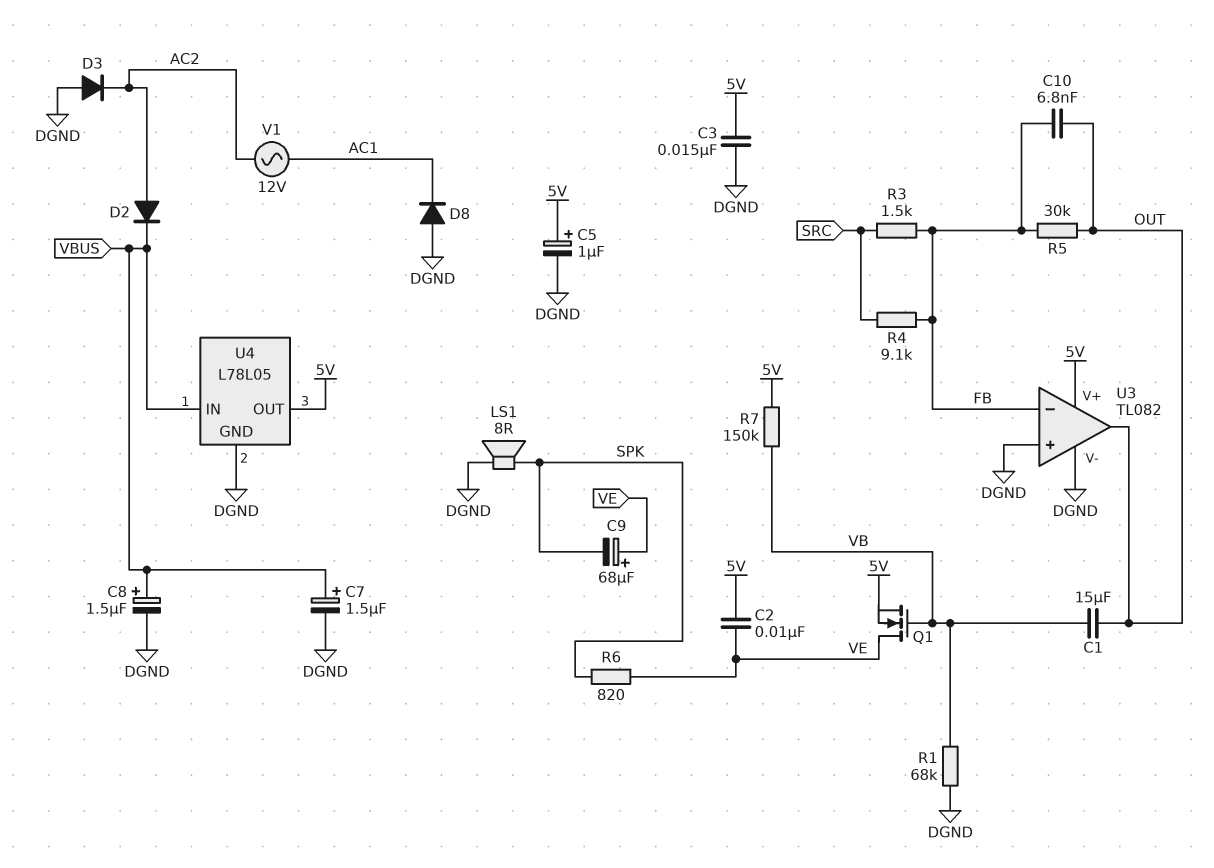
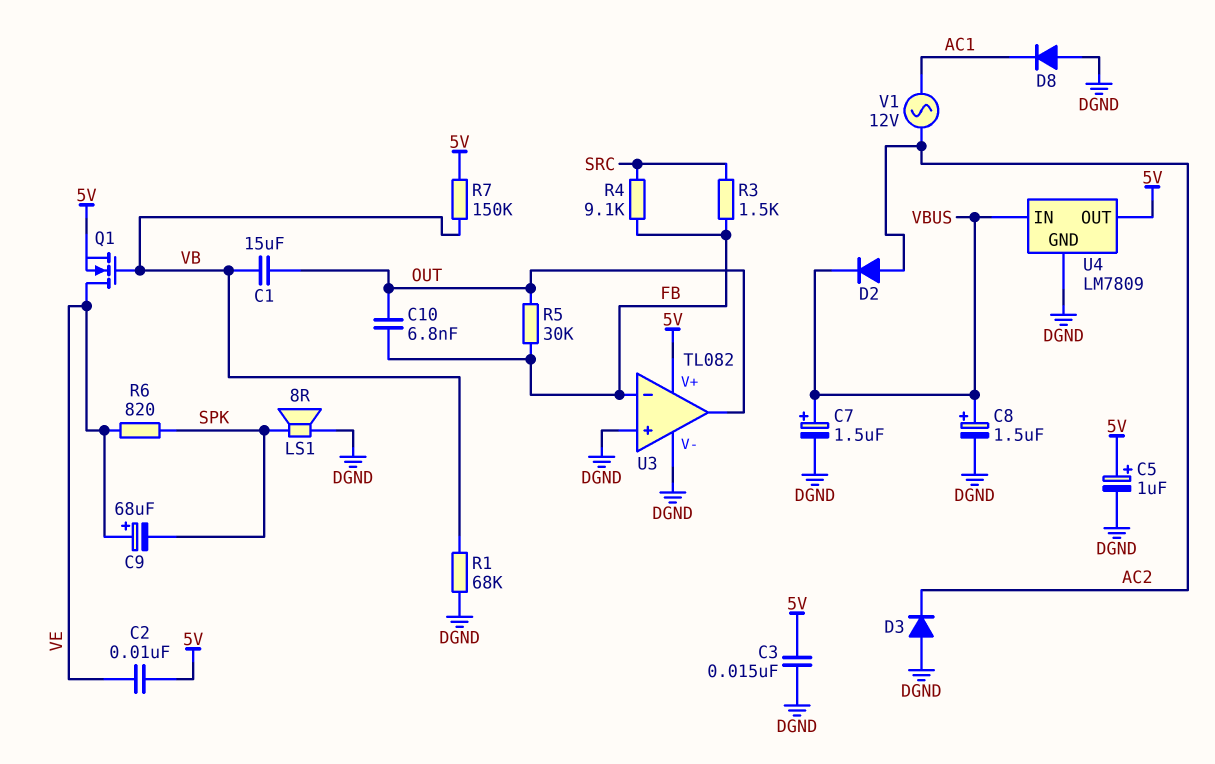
U4: L78L05 -> LM7809

